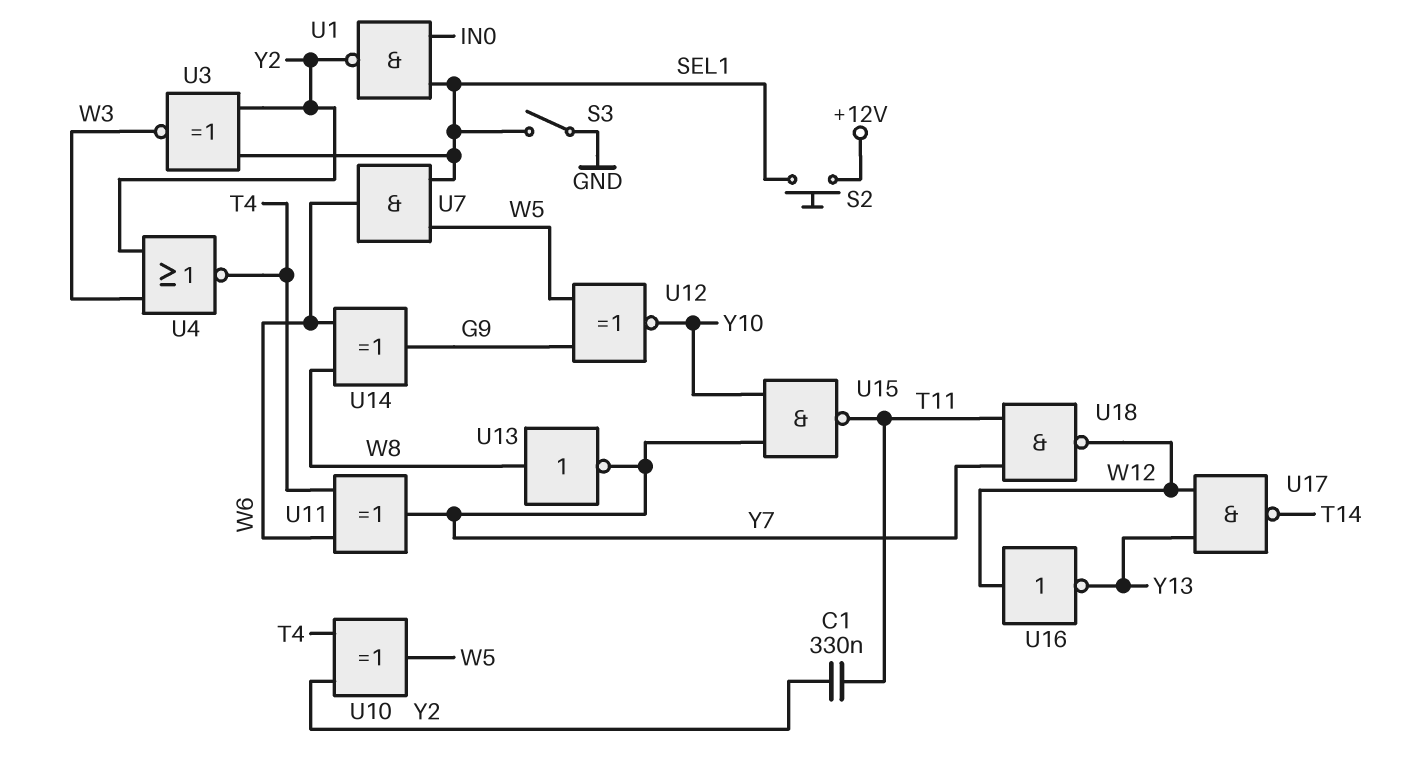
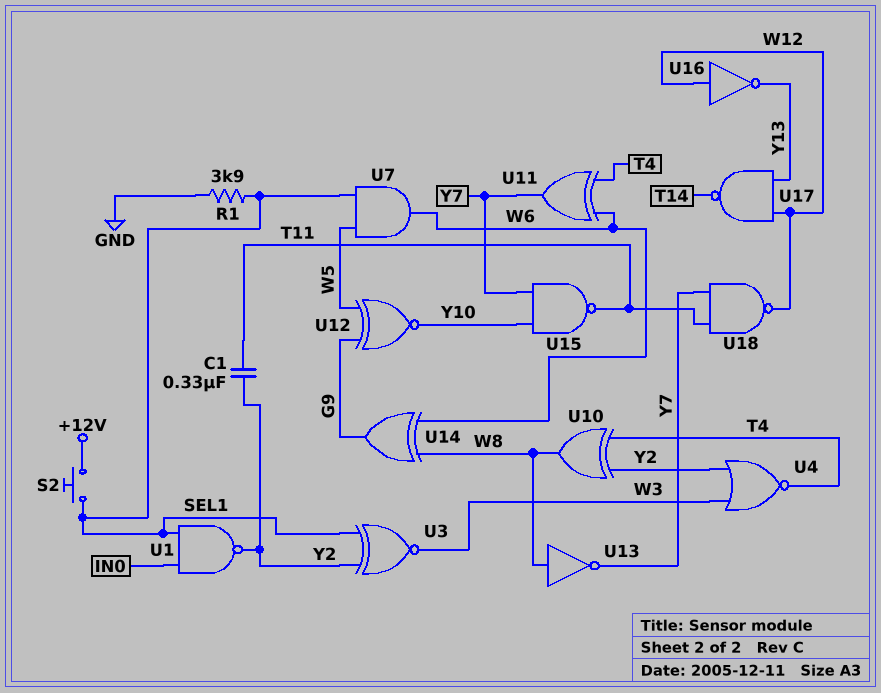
R1: none -> 3.9k (GND, SEL1)
S3: switch (GND, SEL1) -> none
U10: XOR (in T4, in Y2, out W5) -> XOR (in T4, in Y2, out W8)

